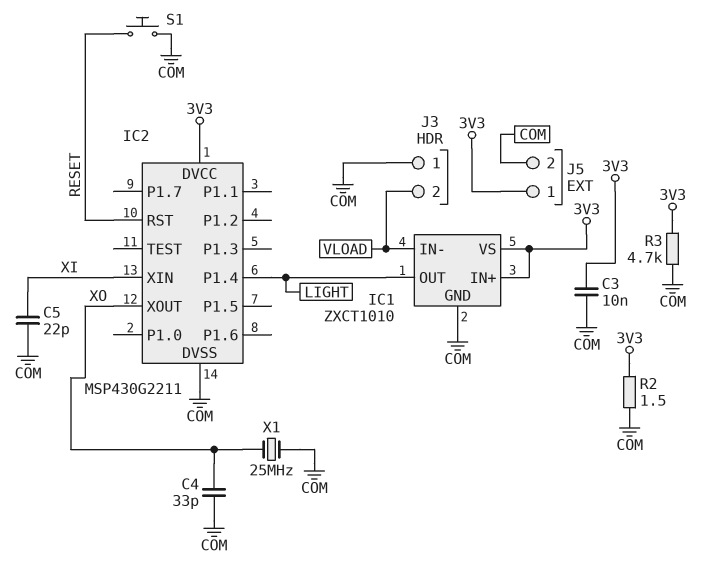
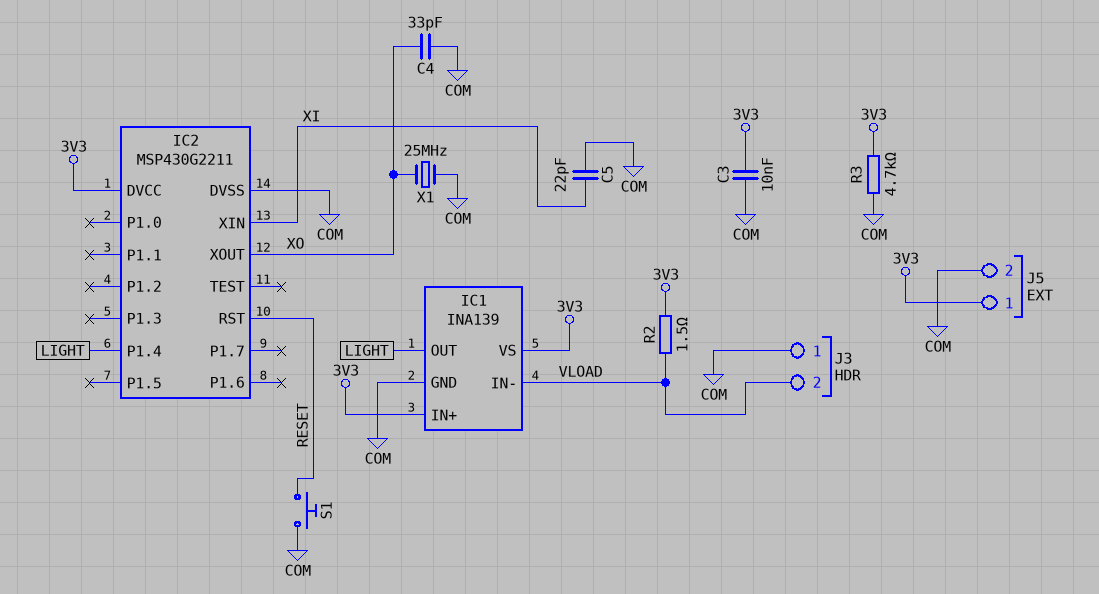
IC1: ZXCT1010 -> INA139
R2: 1.5 (3V3, COM) -> 1.5 (3V3, VLOAD)

